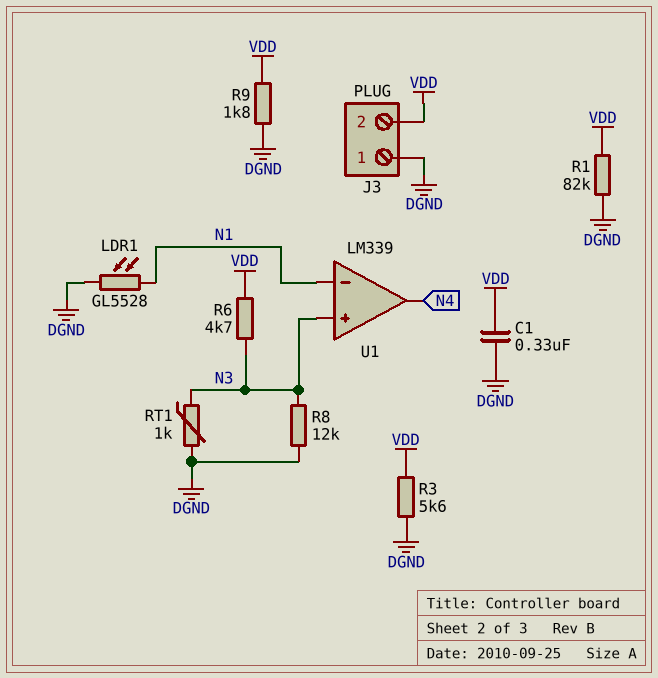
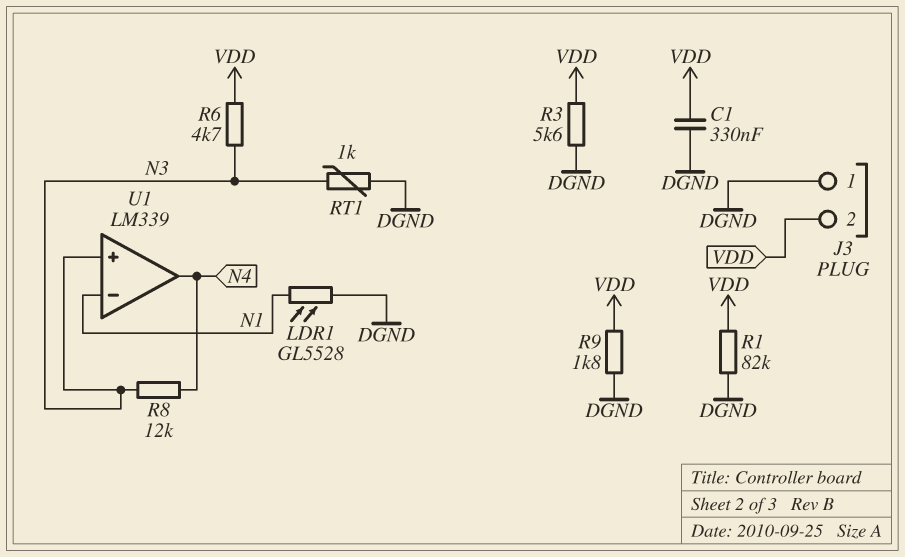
R8: 12k (DGND, N3) -> 12k (N3, N4)

